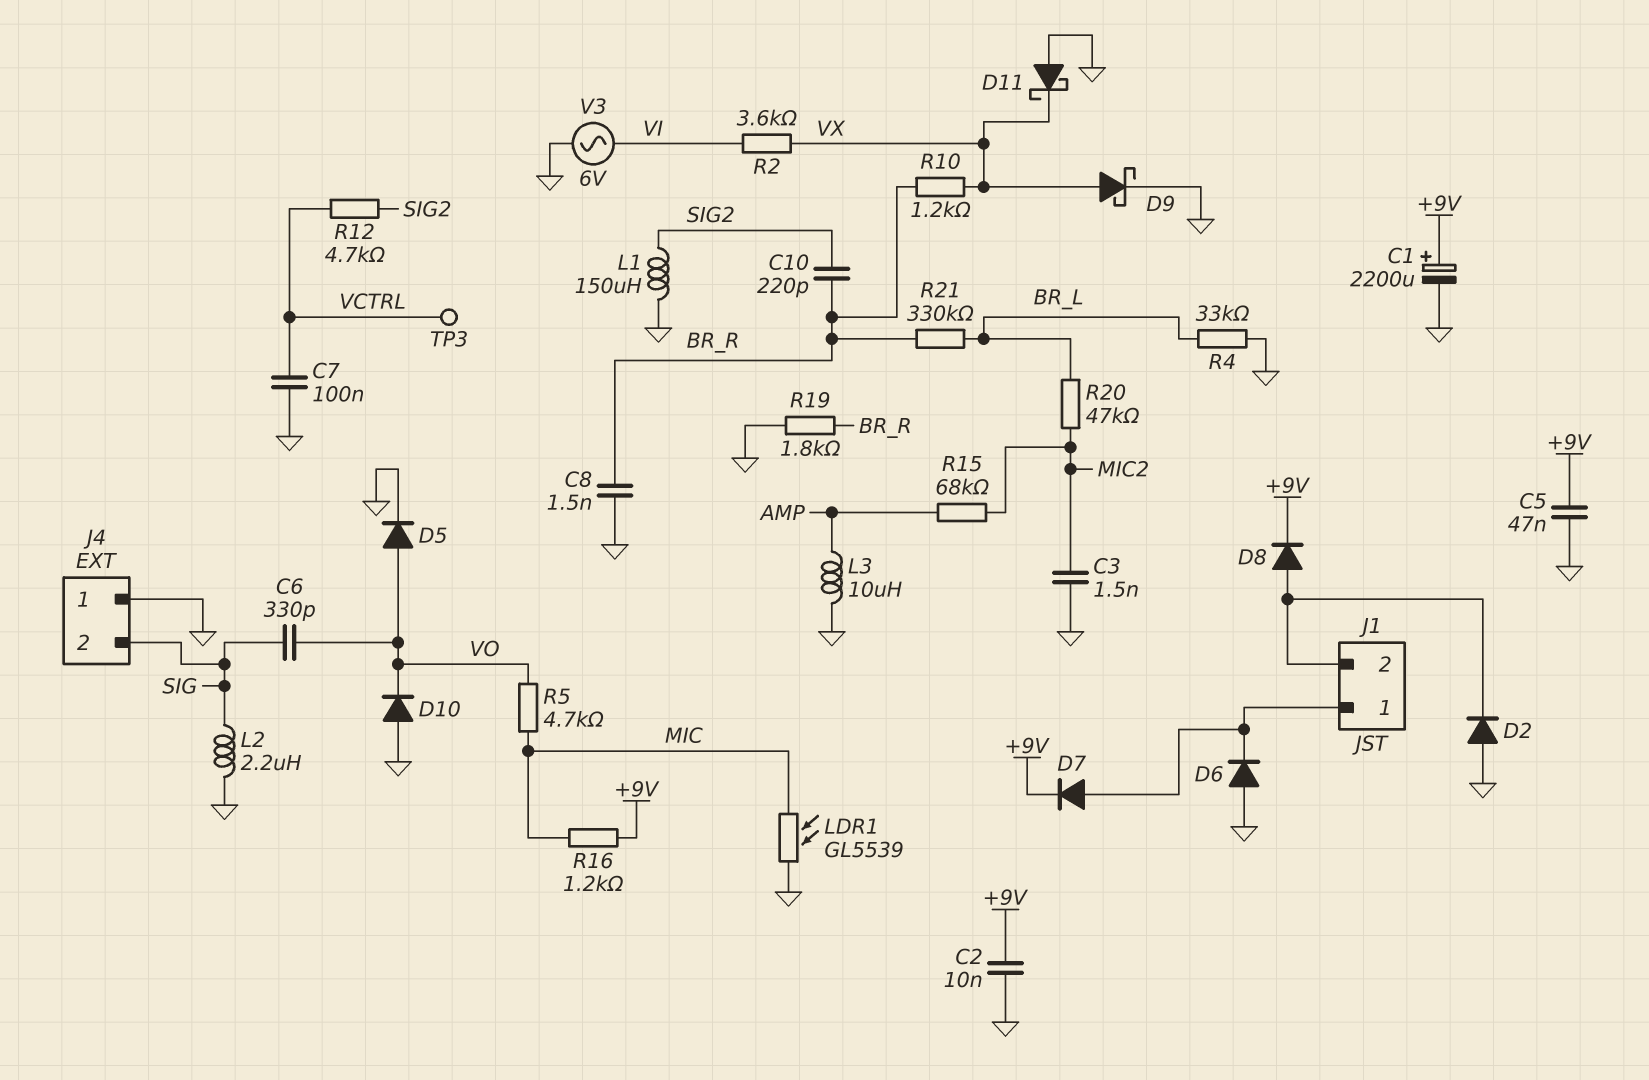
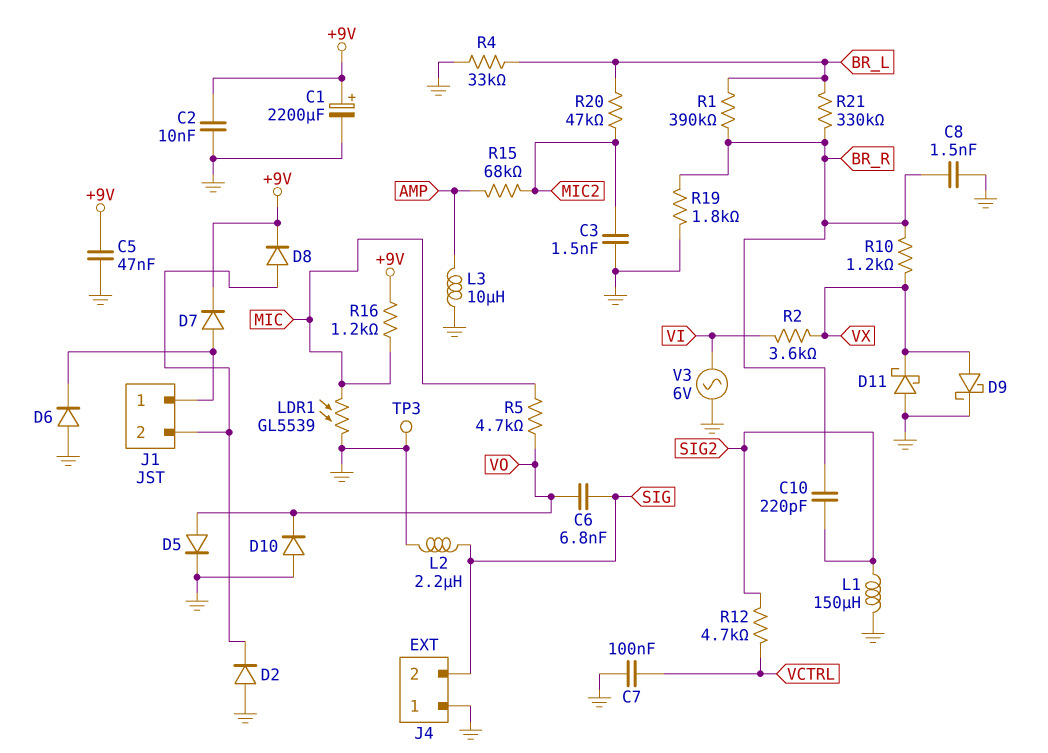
C6: 330pF (SIG, VO) -> 6.8nF (SIG, VO)
R1: none -> 390k (BR_L, BR_R)
TP3: test point (VCTRL) -> test point (GND)

